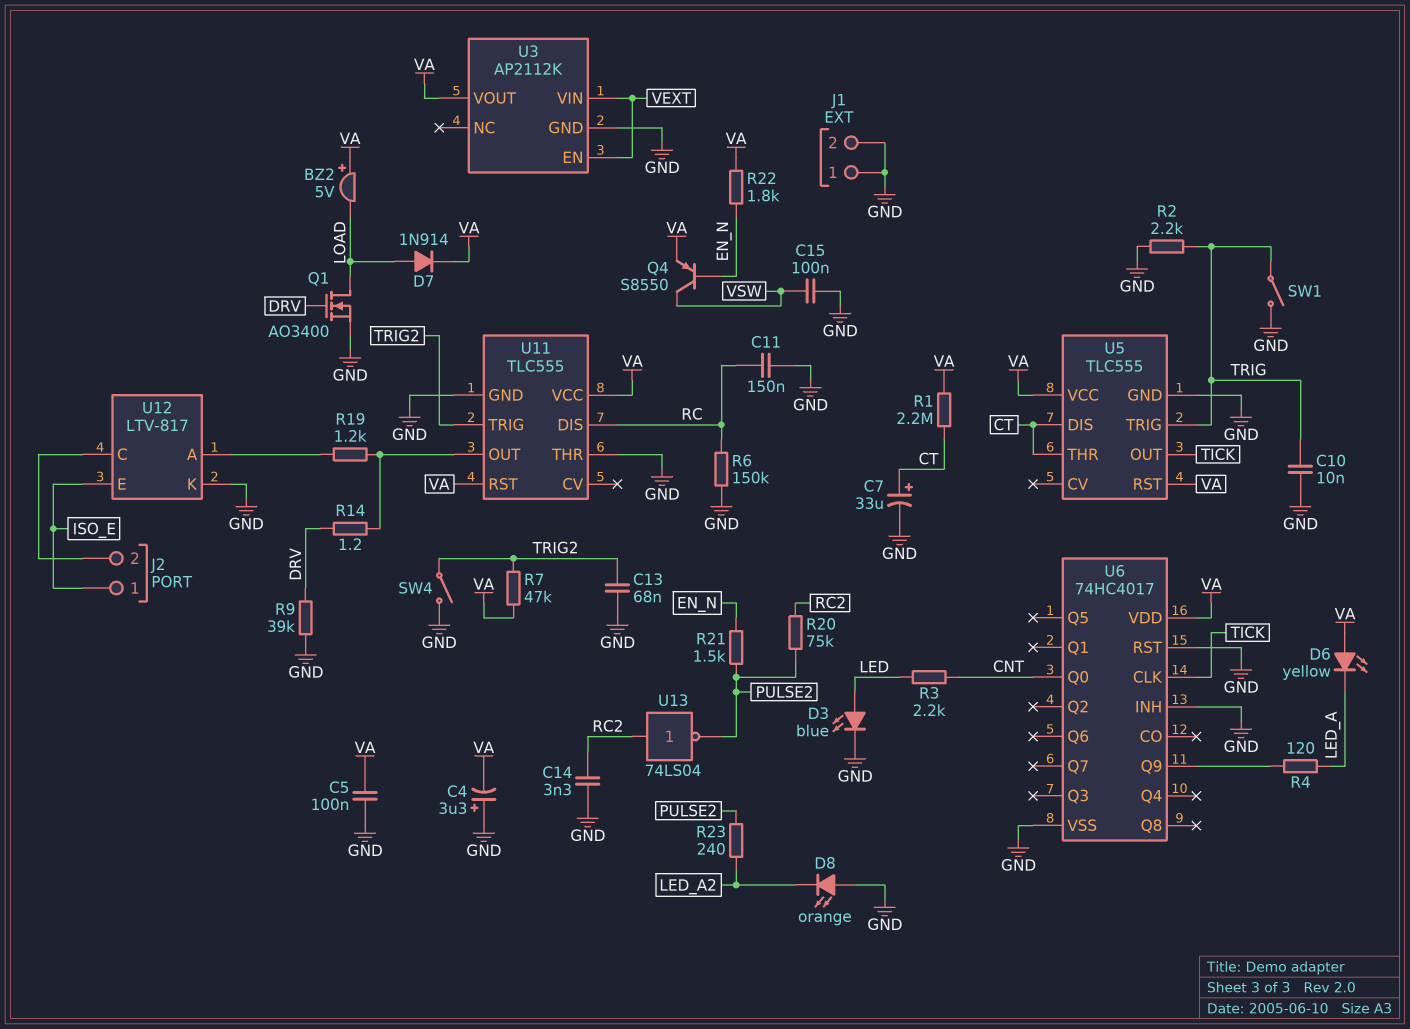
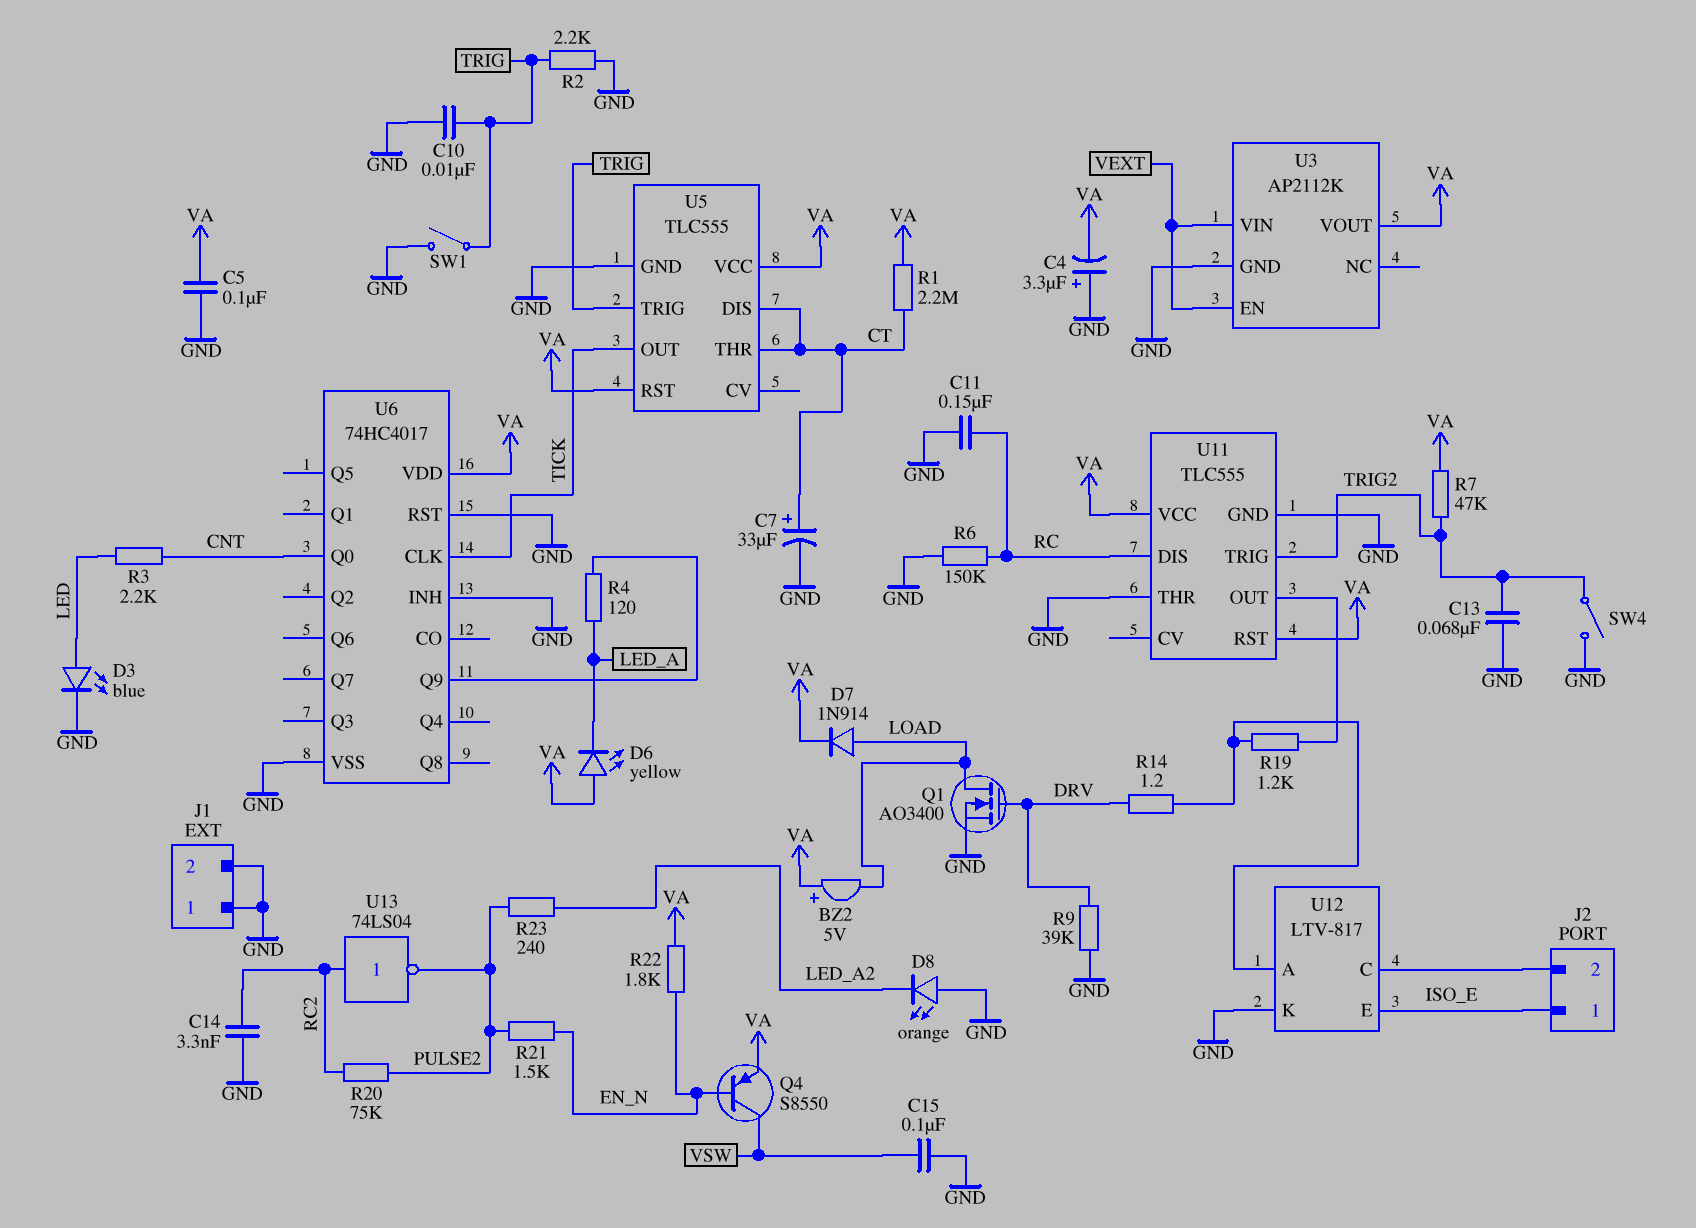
R14: 1.2 (DRV, U11/OUT) -> 1.2 (DRV, U12/A)

